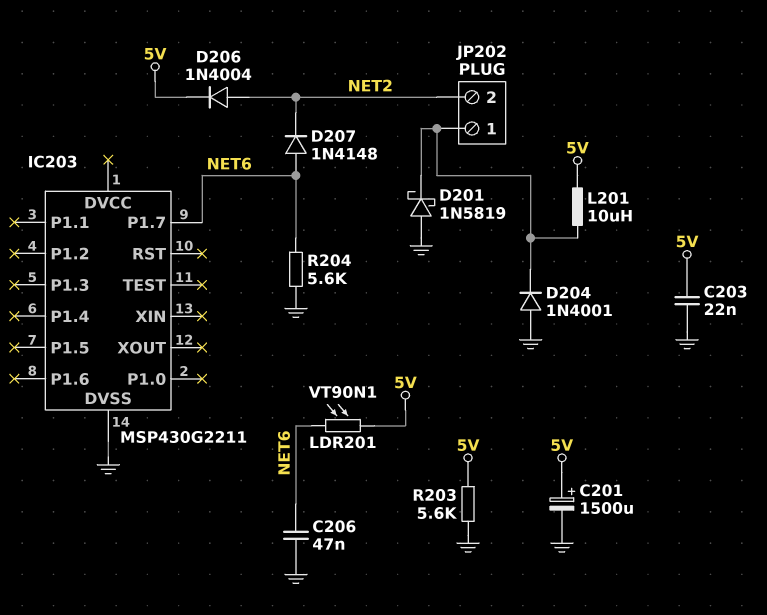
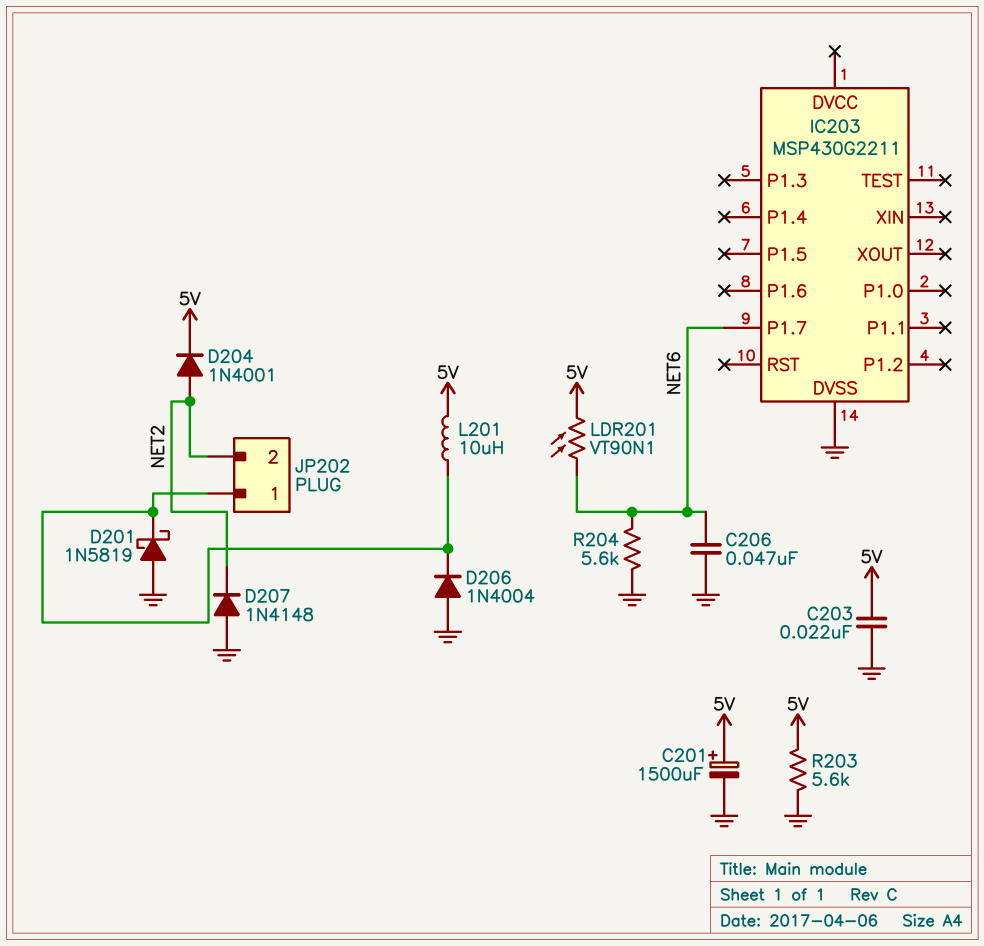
D204: diode 1N4001 (A GND, K JP202/1) -> diode 1N4001 (A NET2, K 5V)
D206: diode 1N4004 (A NET2, K 5V) -> diode 1N4004 (A GND, K JP202/1)
D207: diode 1N4148 (A NET6, K NET2) -> diode 1N4148 (A GND, K NET2)

